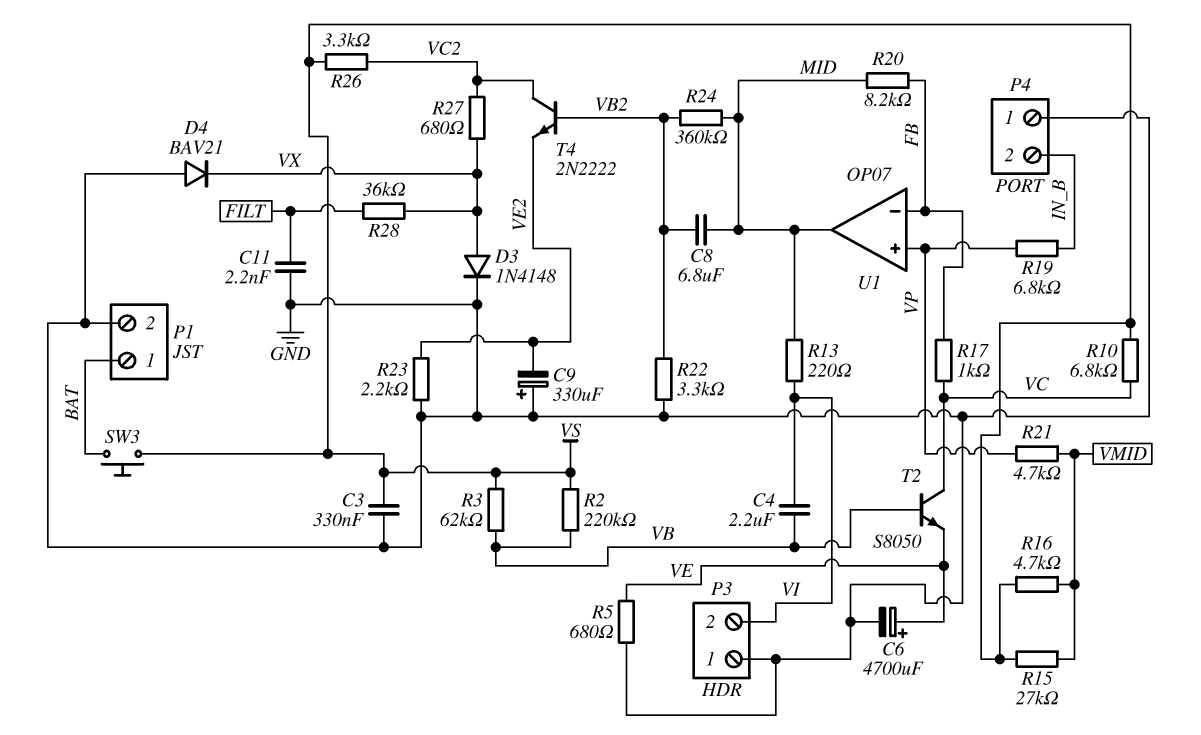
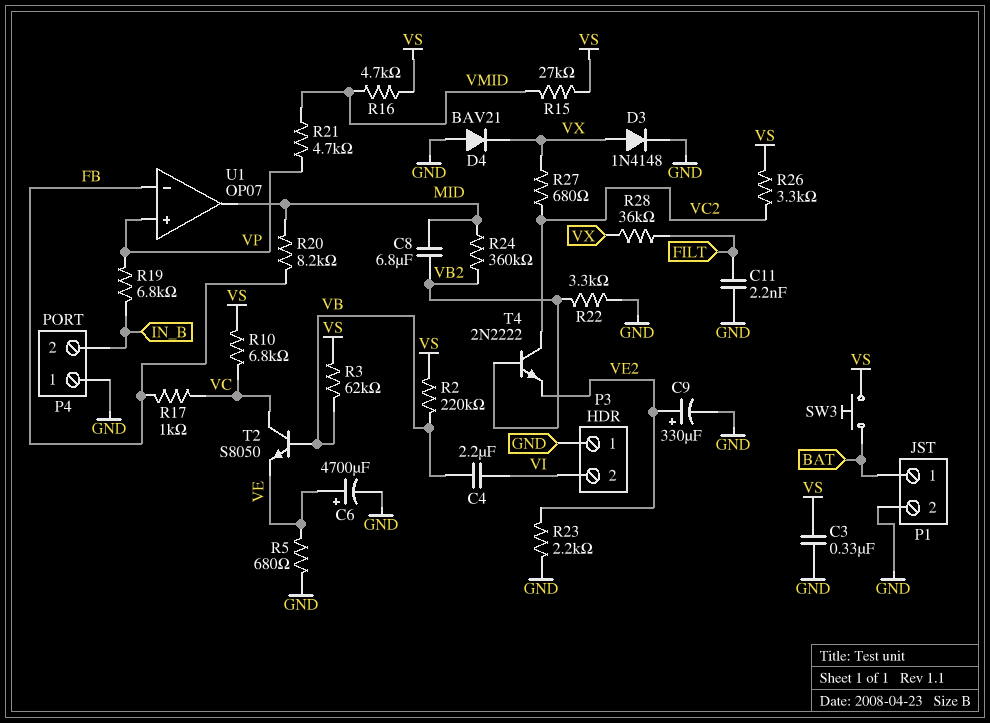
C9: 330uF (plus GND, minus VE2) -> 330uF (plus VE2, minus GND)
R13: 220 (MID, VI) -> none

